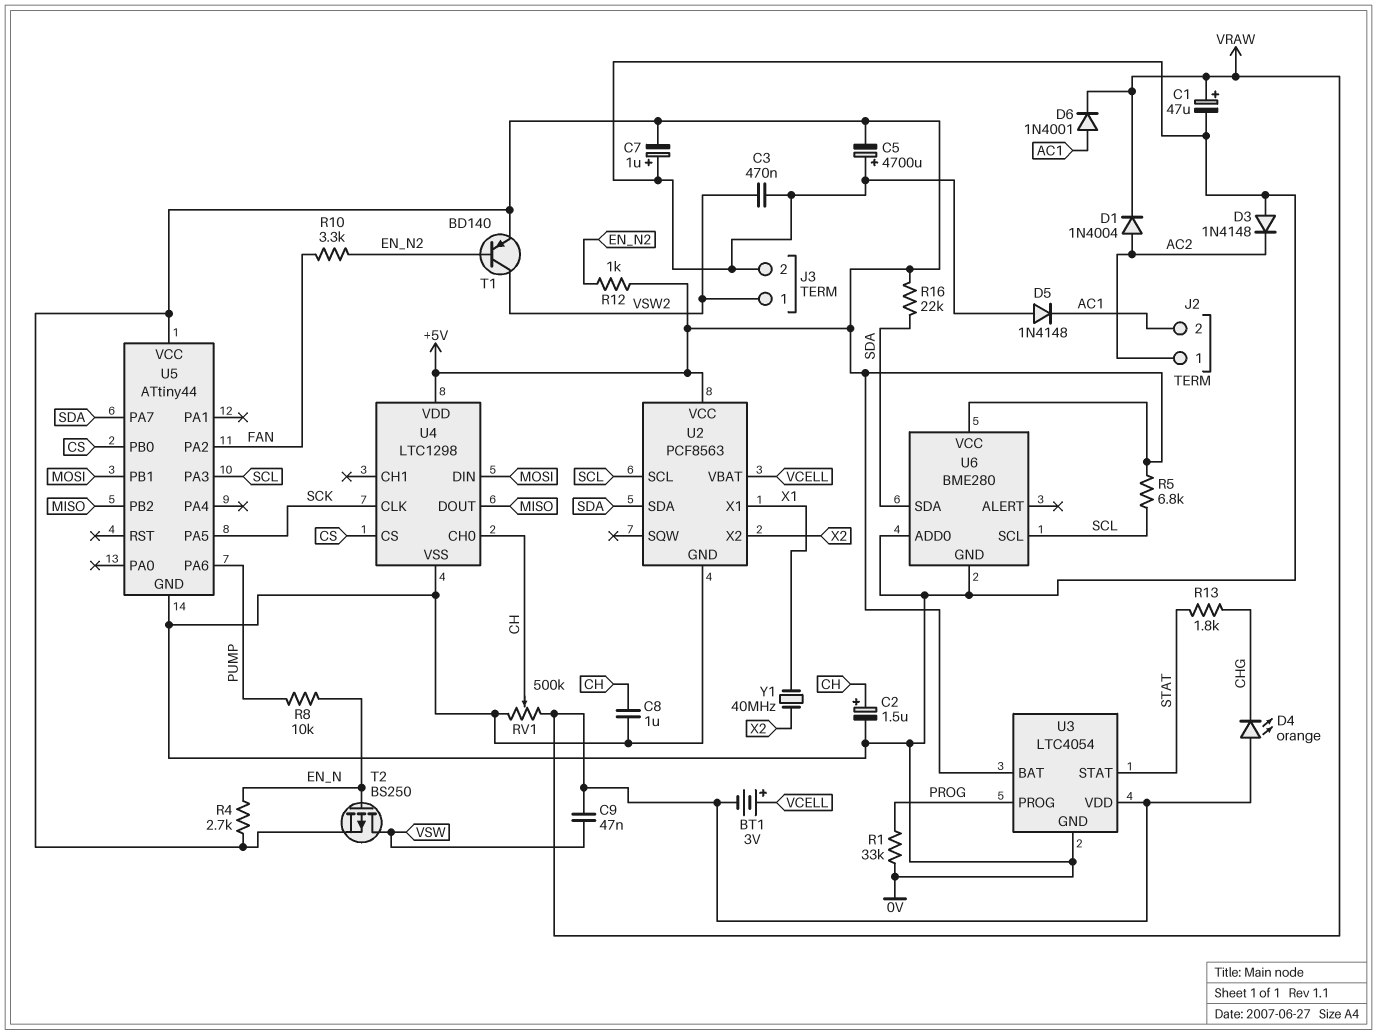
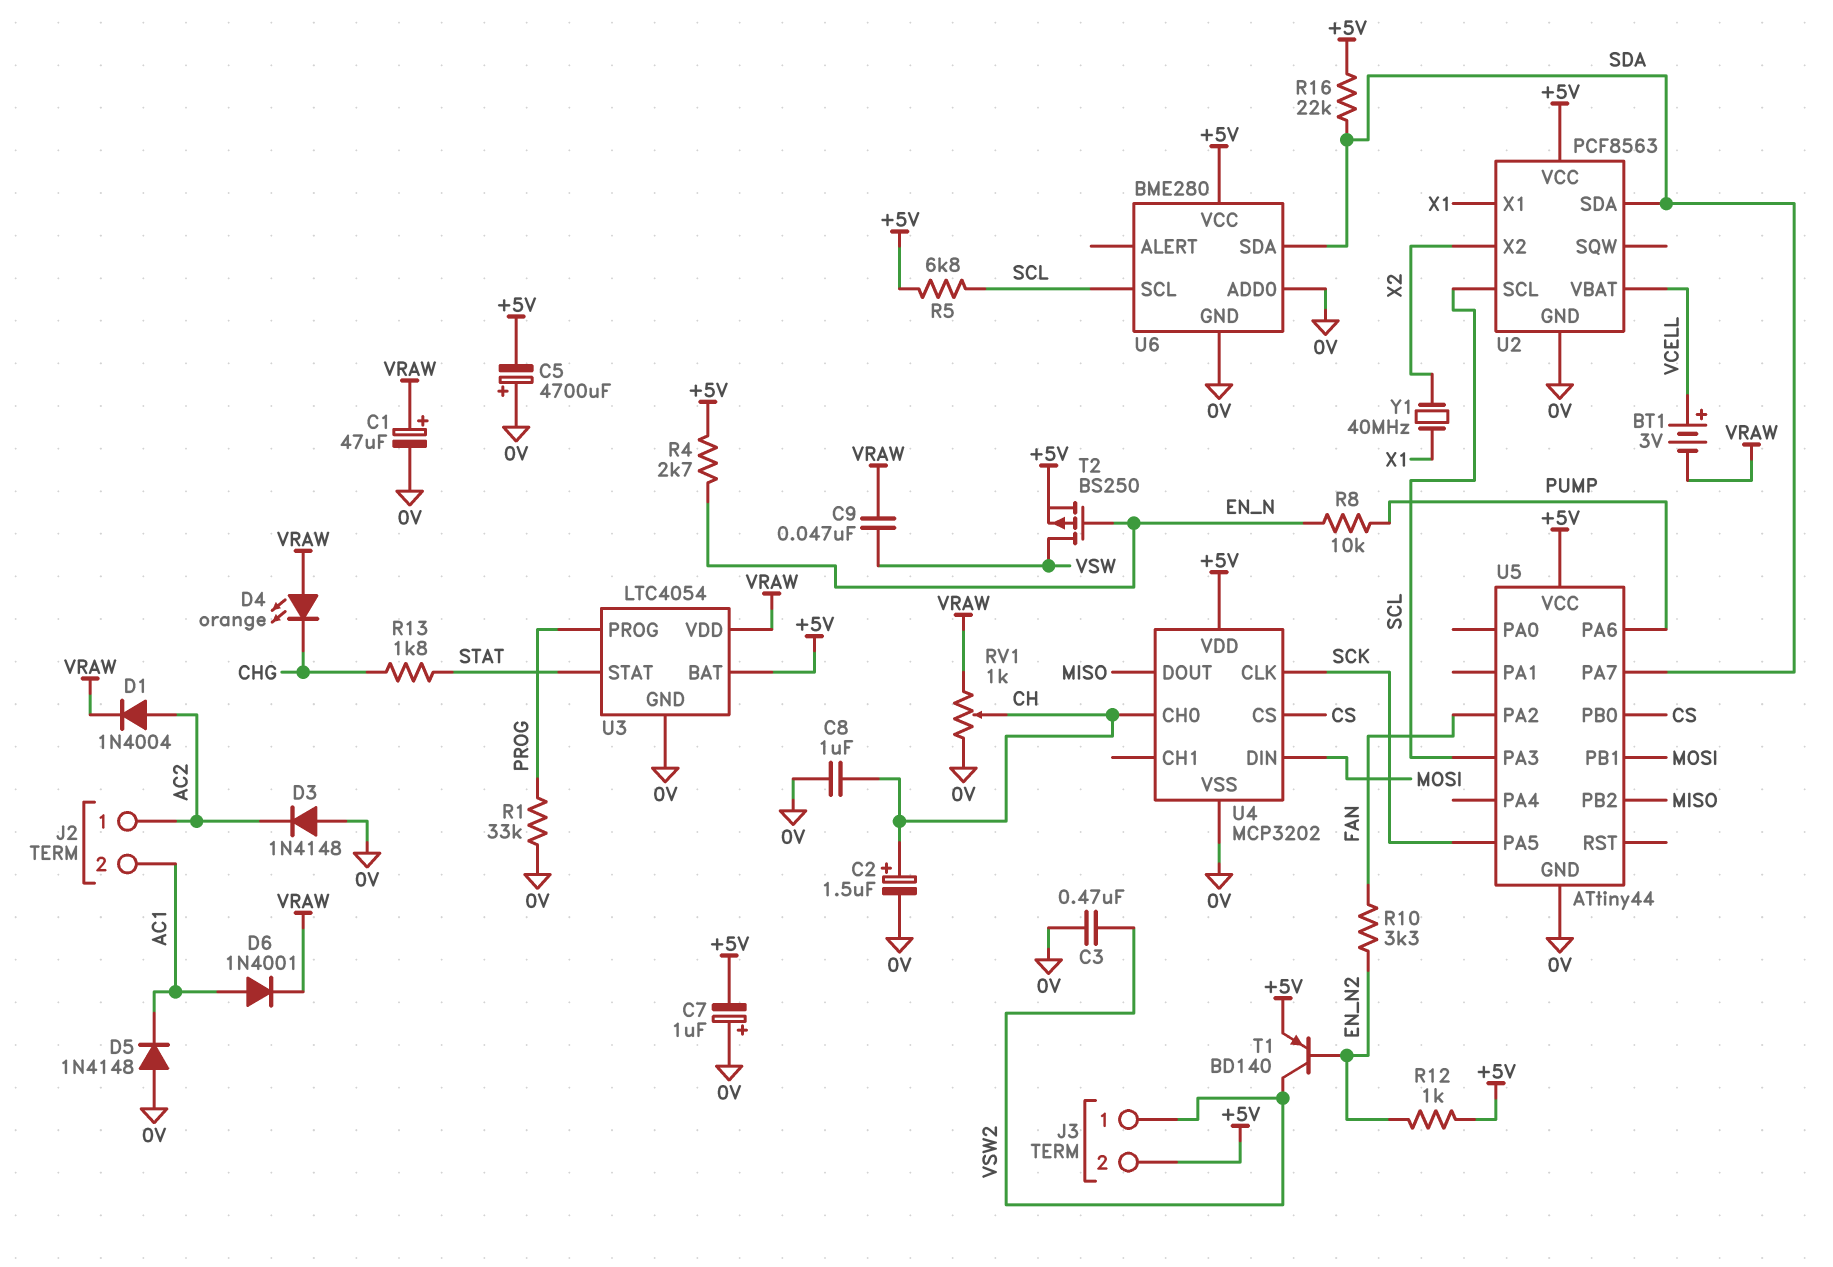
J3 pin 2: 0V -> +5V
RV1: 500k (0V, VRAW, wiper CH) -> 1k (0V, VRAW, wiper CH)
U4: LTC1298 -> MCP3202

